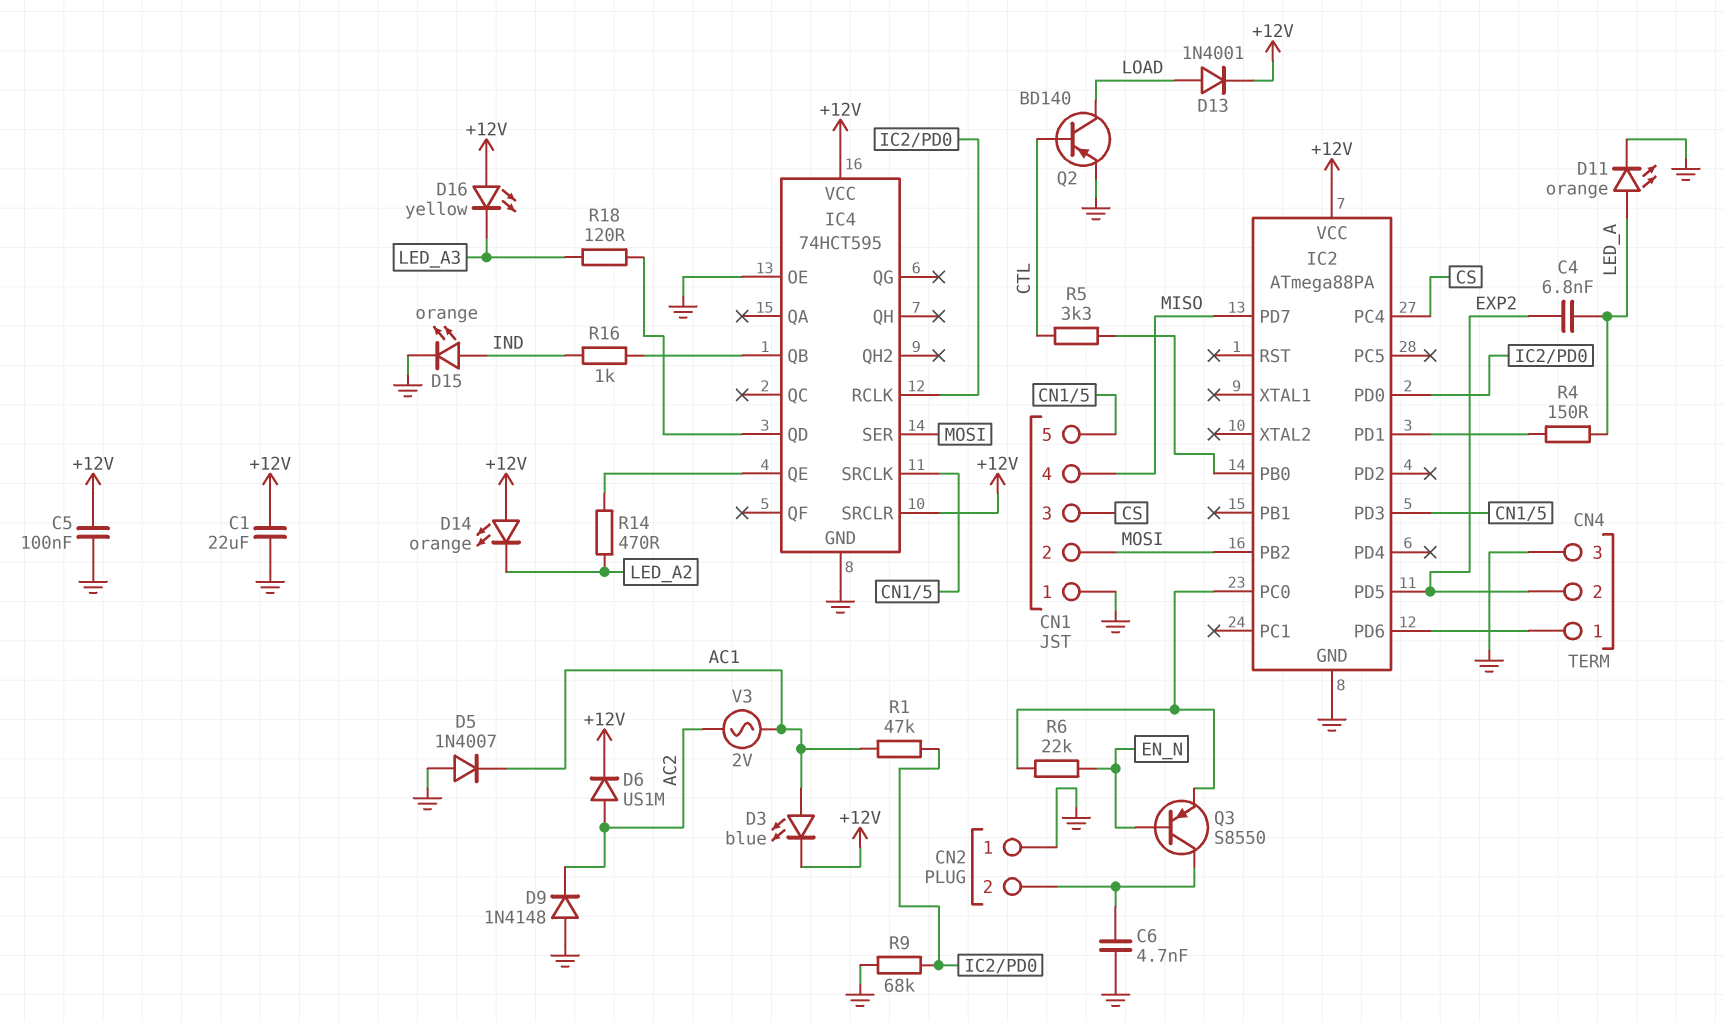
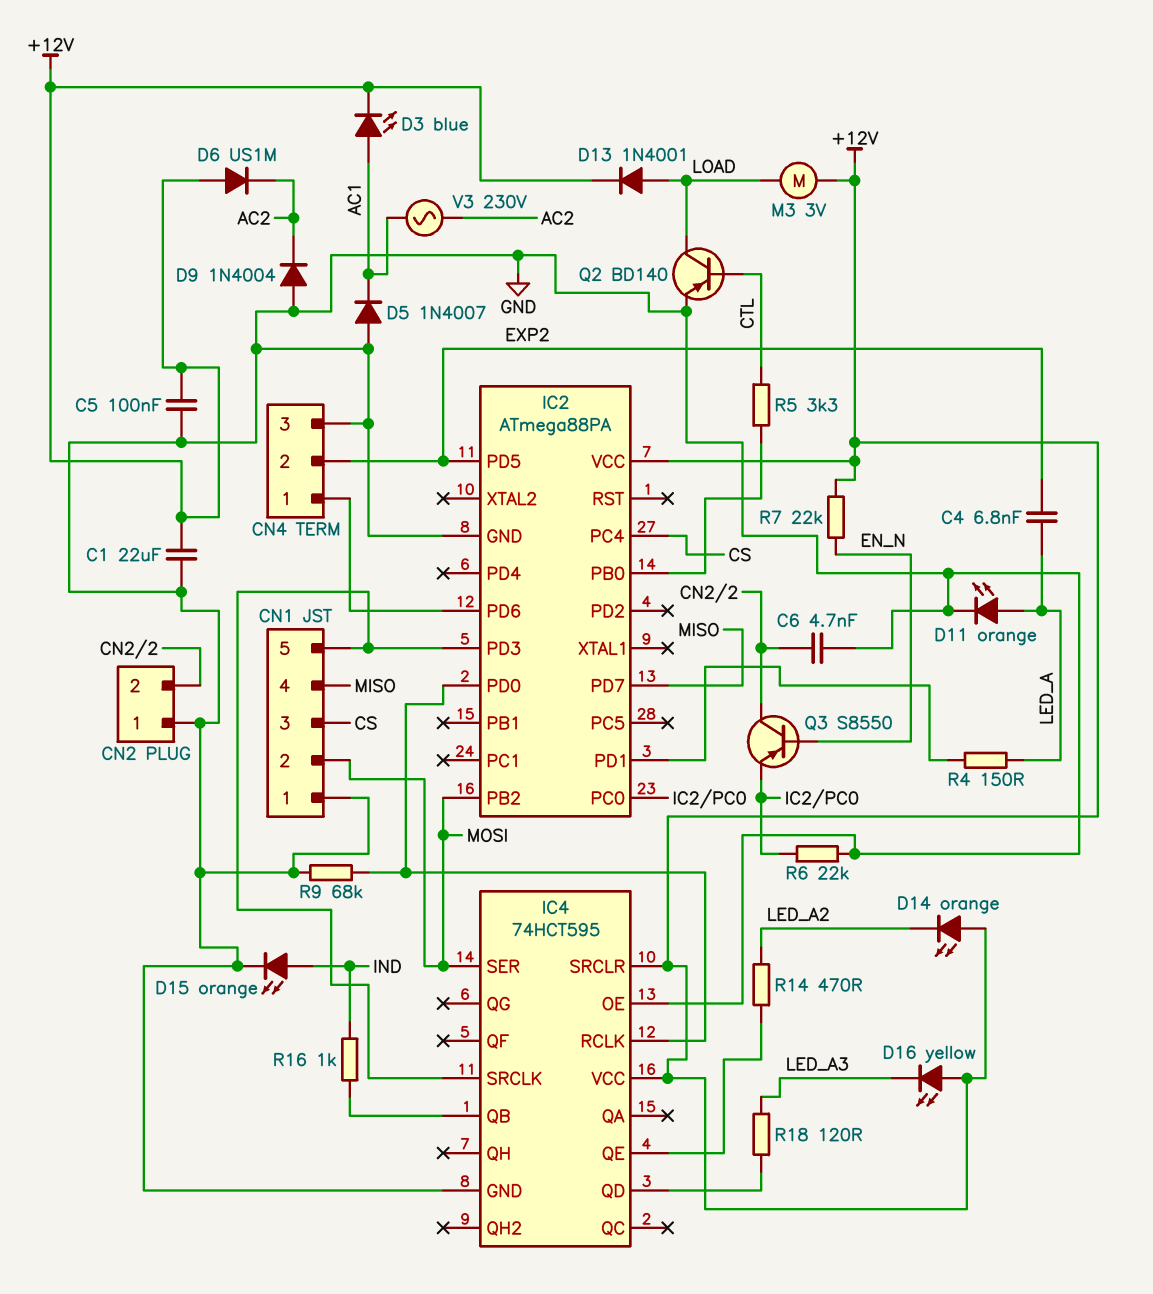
D6: diode US1M (A AC2, K +12V) -> diode US1M (A +12V, K AC2)
D9: diode 1N4148 (A GND, K AC2) -> diode 1N4004 (A GND, K AC2)
M3: none -> motor 3V (+12V, LOAD)
R1: 47k (AC1, IC2/PD0) -> none
R6: 22k (EN_N, IC2/PC0) -> 22k (GND, IC2/PC0)
R7: none -> 22k (+12V, EN_N)
V3: AC 2V (AC1, AC2) -> AC 230V (AC1, AC2)

